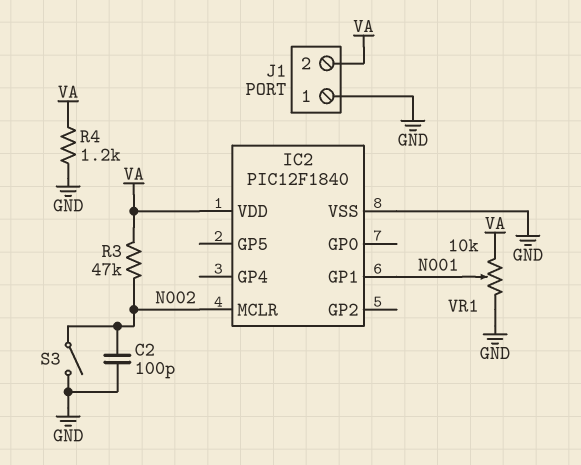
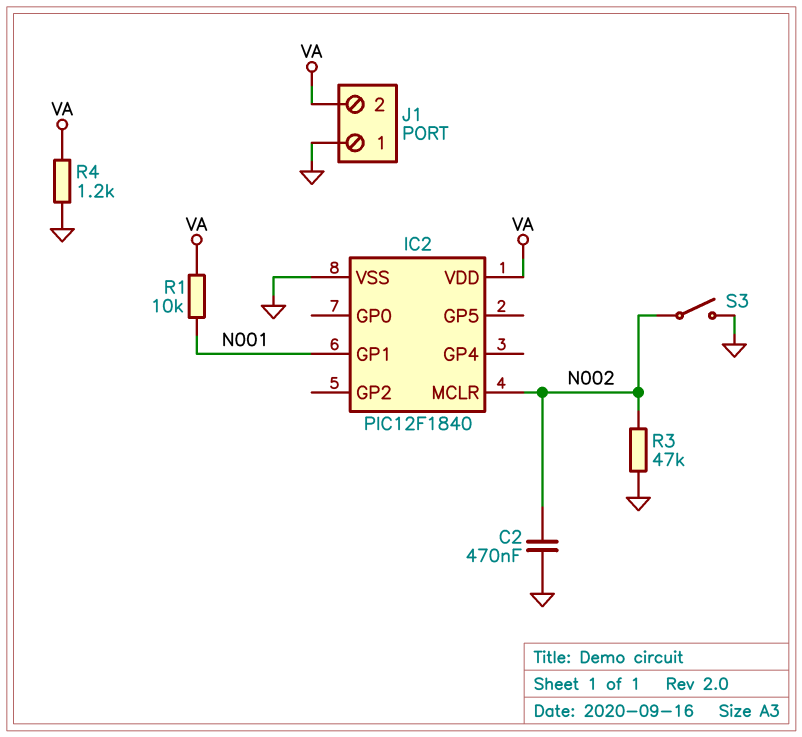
C2: 100pF (GND, N002) -> 470nF (GND, N002)
R1: none -> 10k (N001, VA)
R3: 47k (N002, VA) -> 47k (GND, N002)
VR1: 10k (GND, VA, wiper N001) -> none

